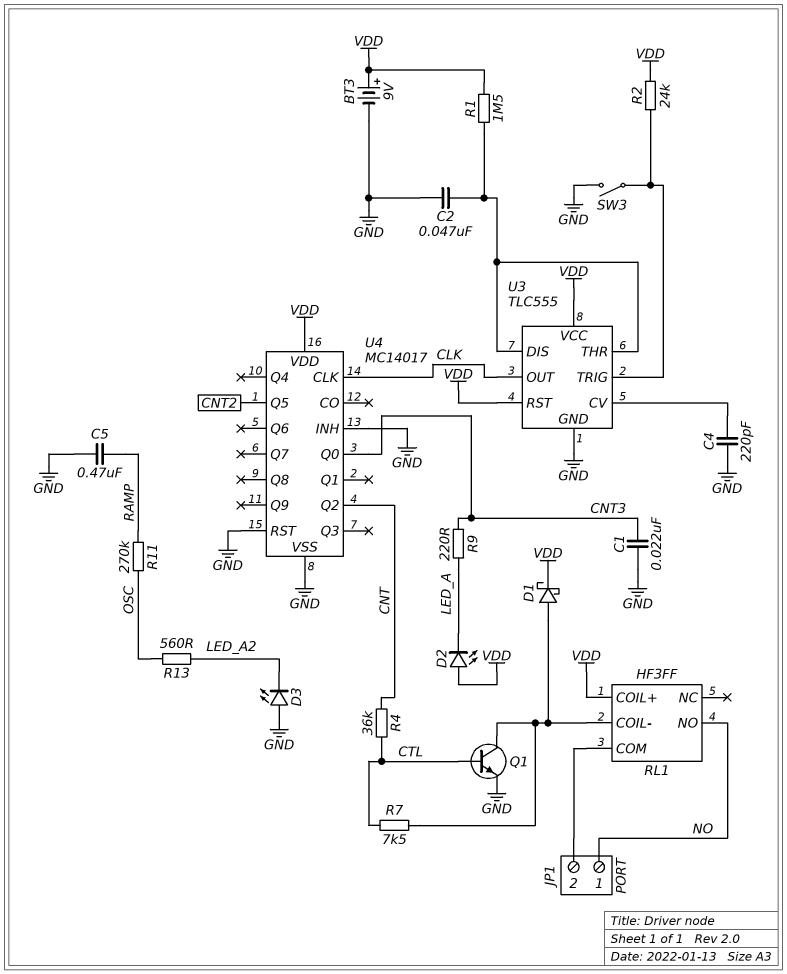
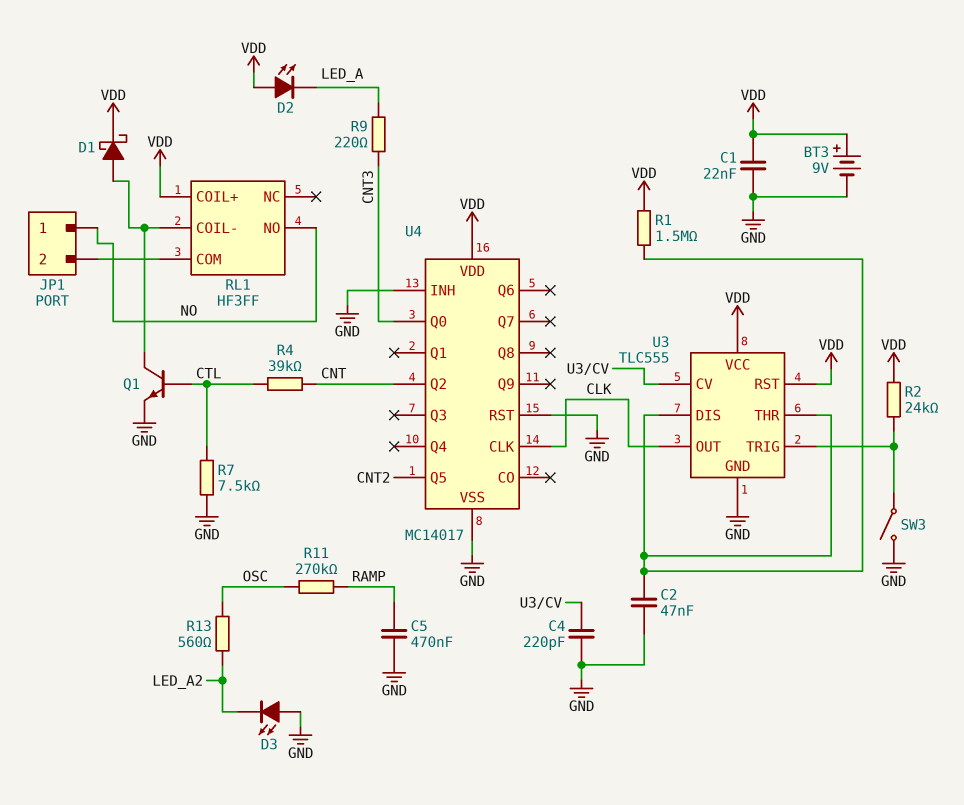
C1: 22nF (CNT3, GND) -> 22nF (GND, VDD)
R4: 36k (CNT, CTL) -> 39k (CNT, CTL)
R7: 7.5k (CTL, RL1/COIL-) -> 7.5k (CTL, GND)

